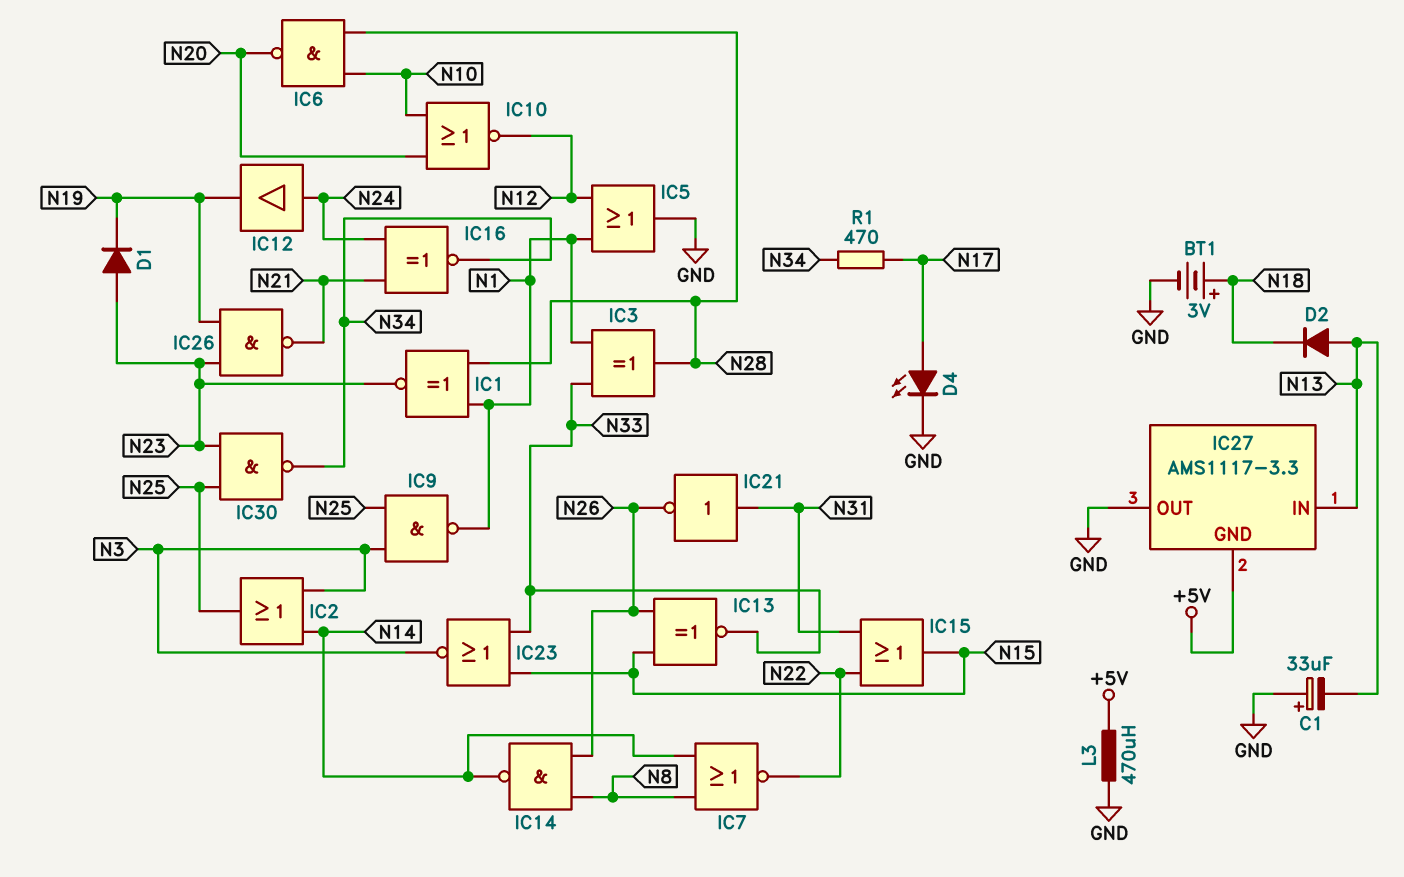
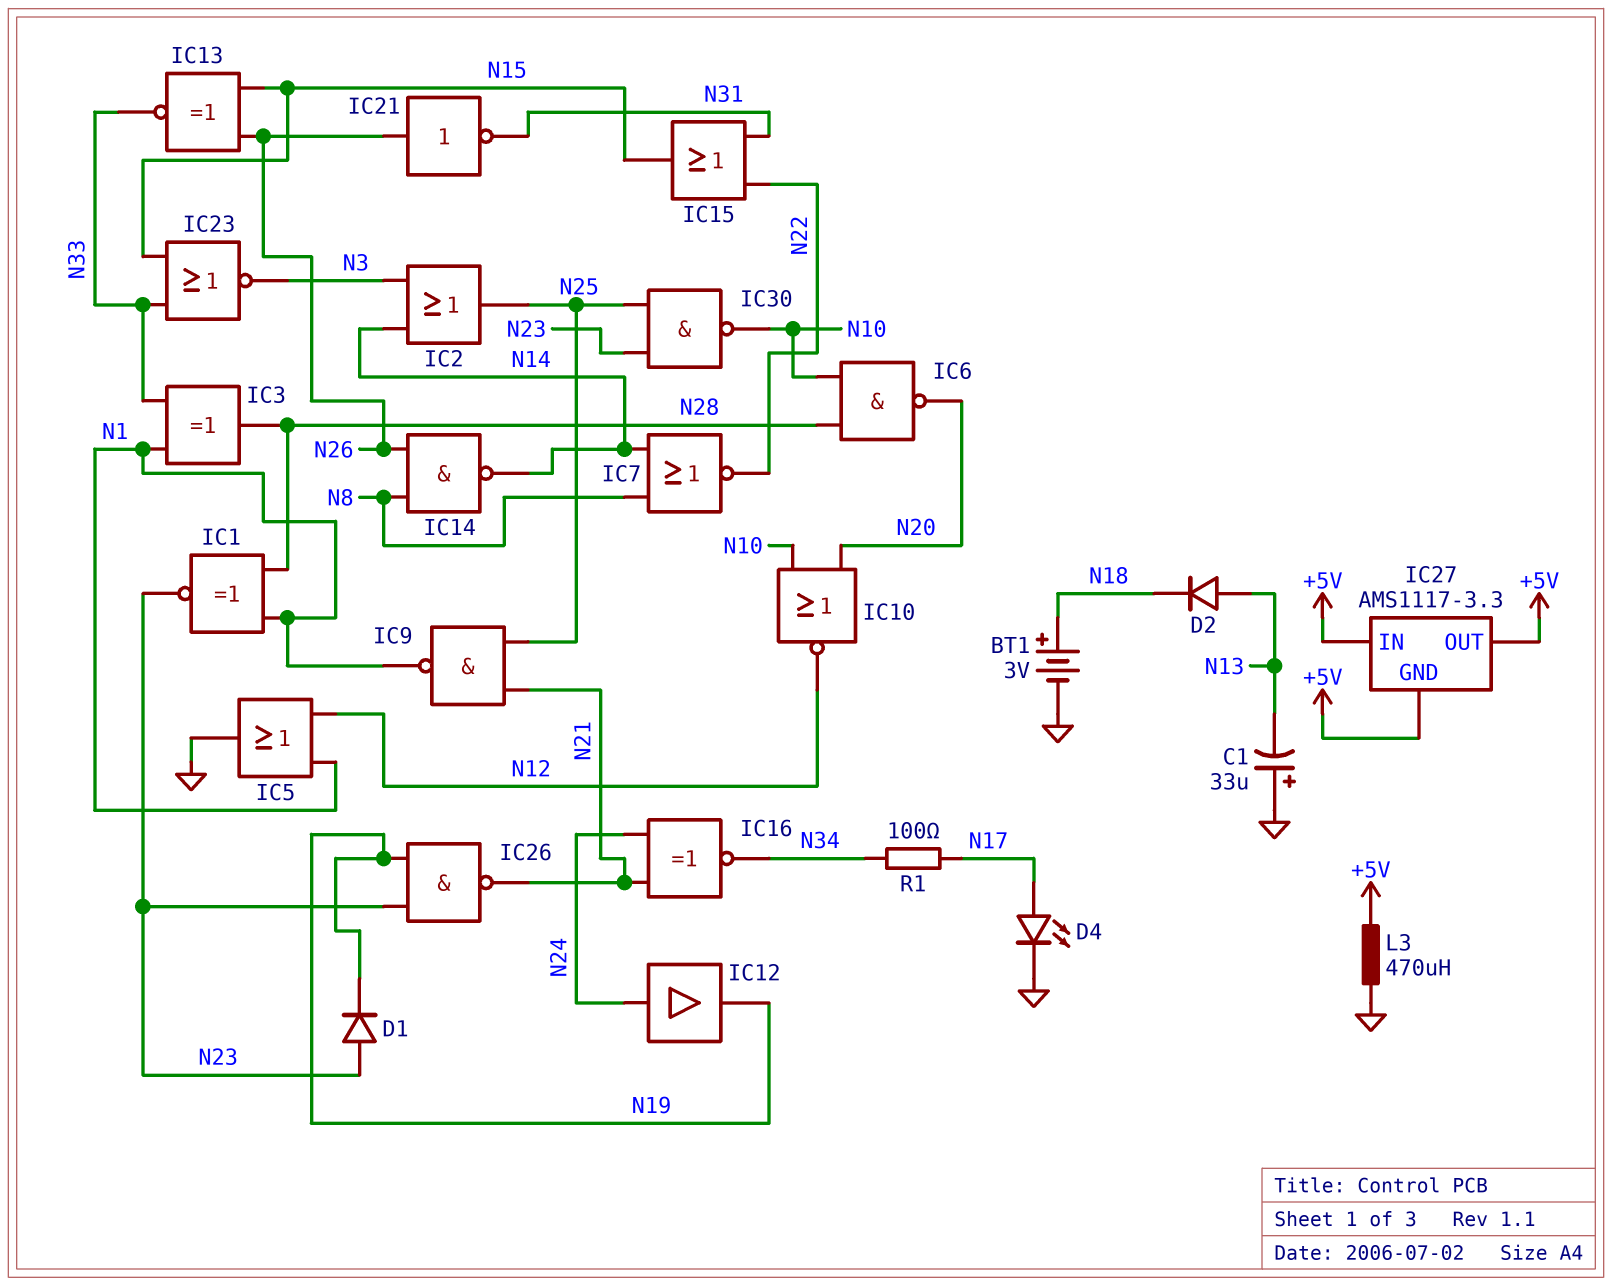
IC9: NAND (in N3, in N25, out N1) -> NAND (in N21, in N25, out N1)
IC21: NOT (in N31, out N26) -> NOT (in N26, out N31)
IC27 pin IN: N13 -> +5V
IC27 pin OUT: GND -> +5V
IC30: NAND (in N23, in N25, out N34) -> NAND (in N23, in N25, out N10)
R1: 470 (N17, N34) -> 100 (N17, N34)

